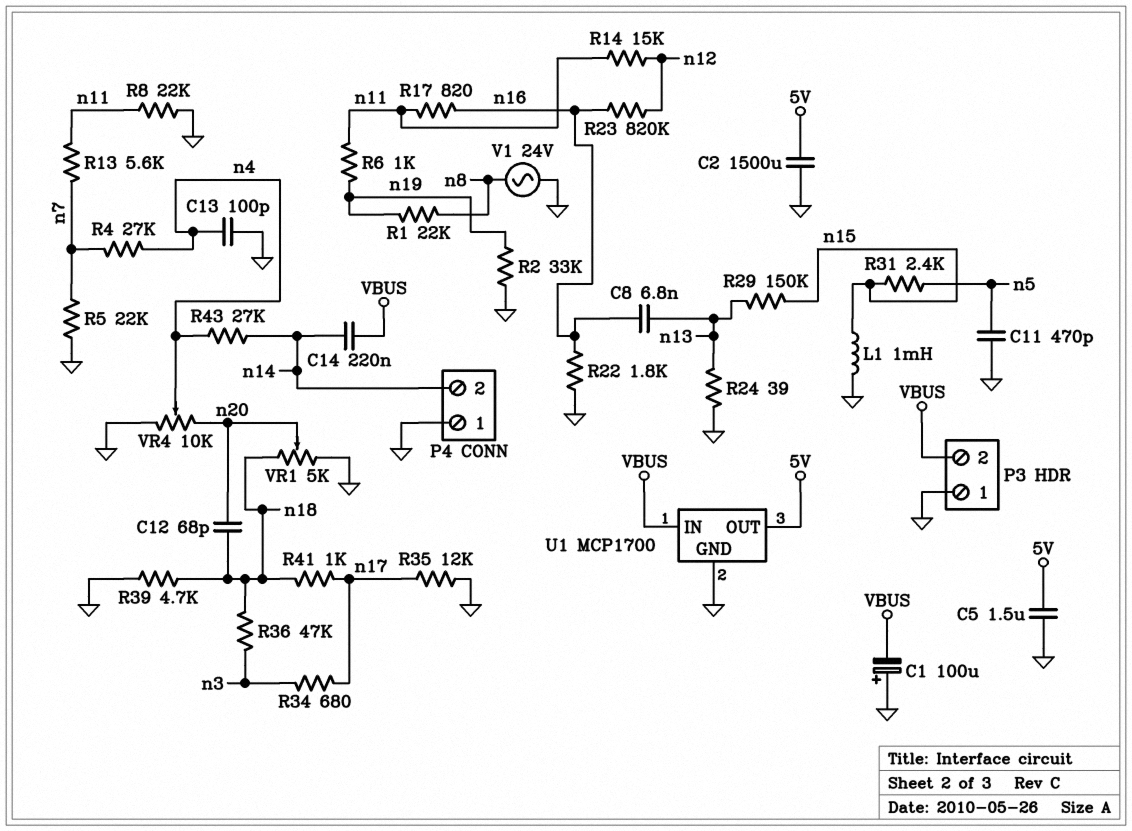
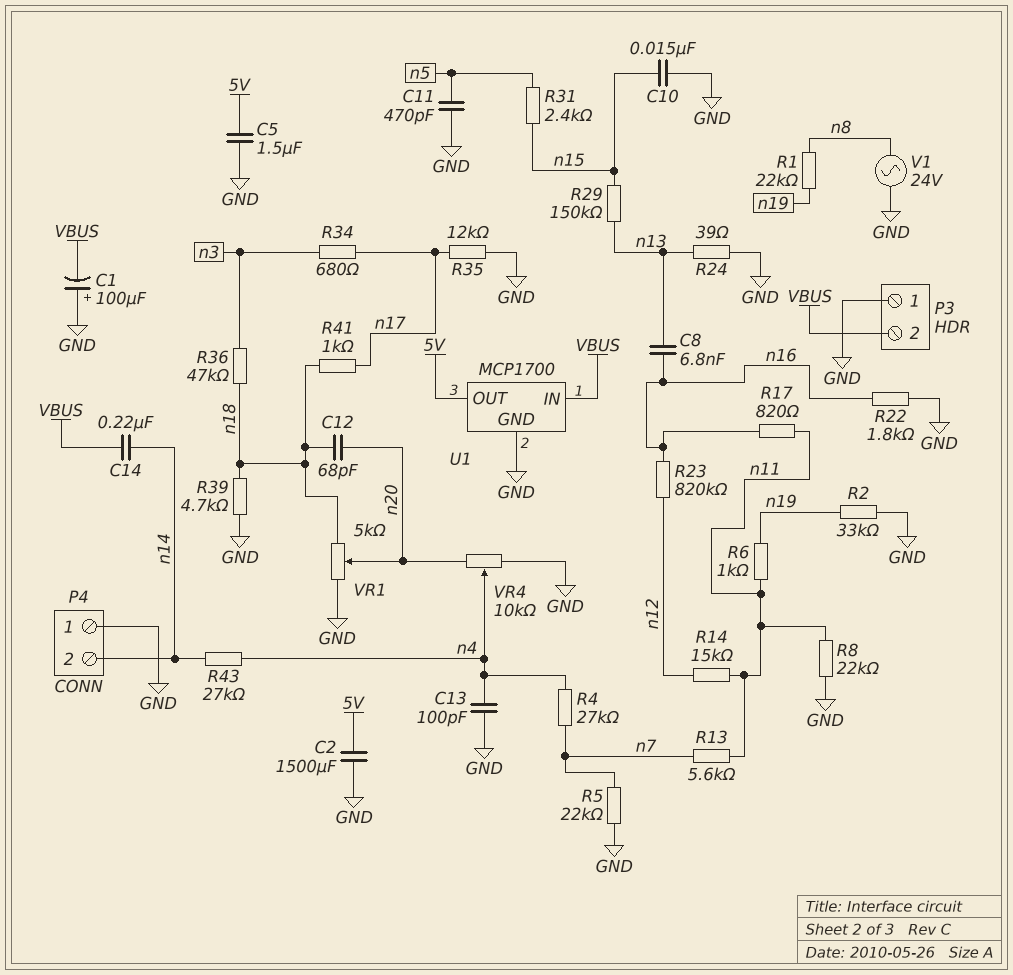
C10: none -> 15nF (GND, n15)
L1: 1mH (GND, n15) -> none

